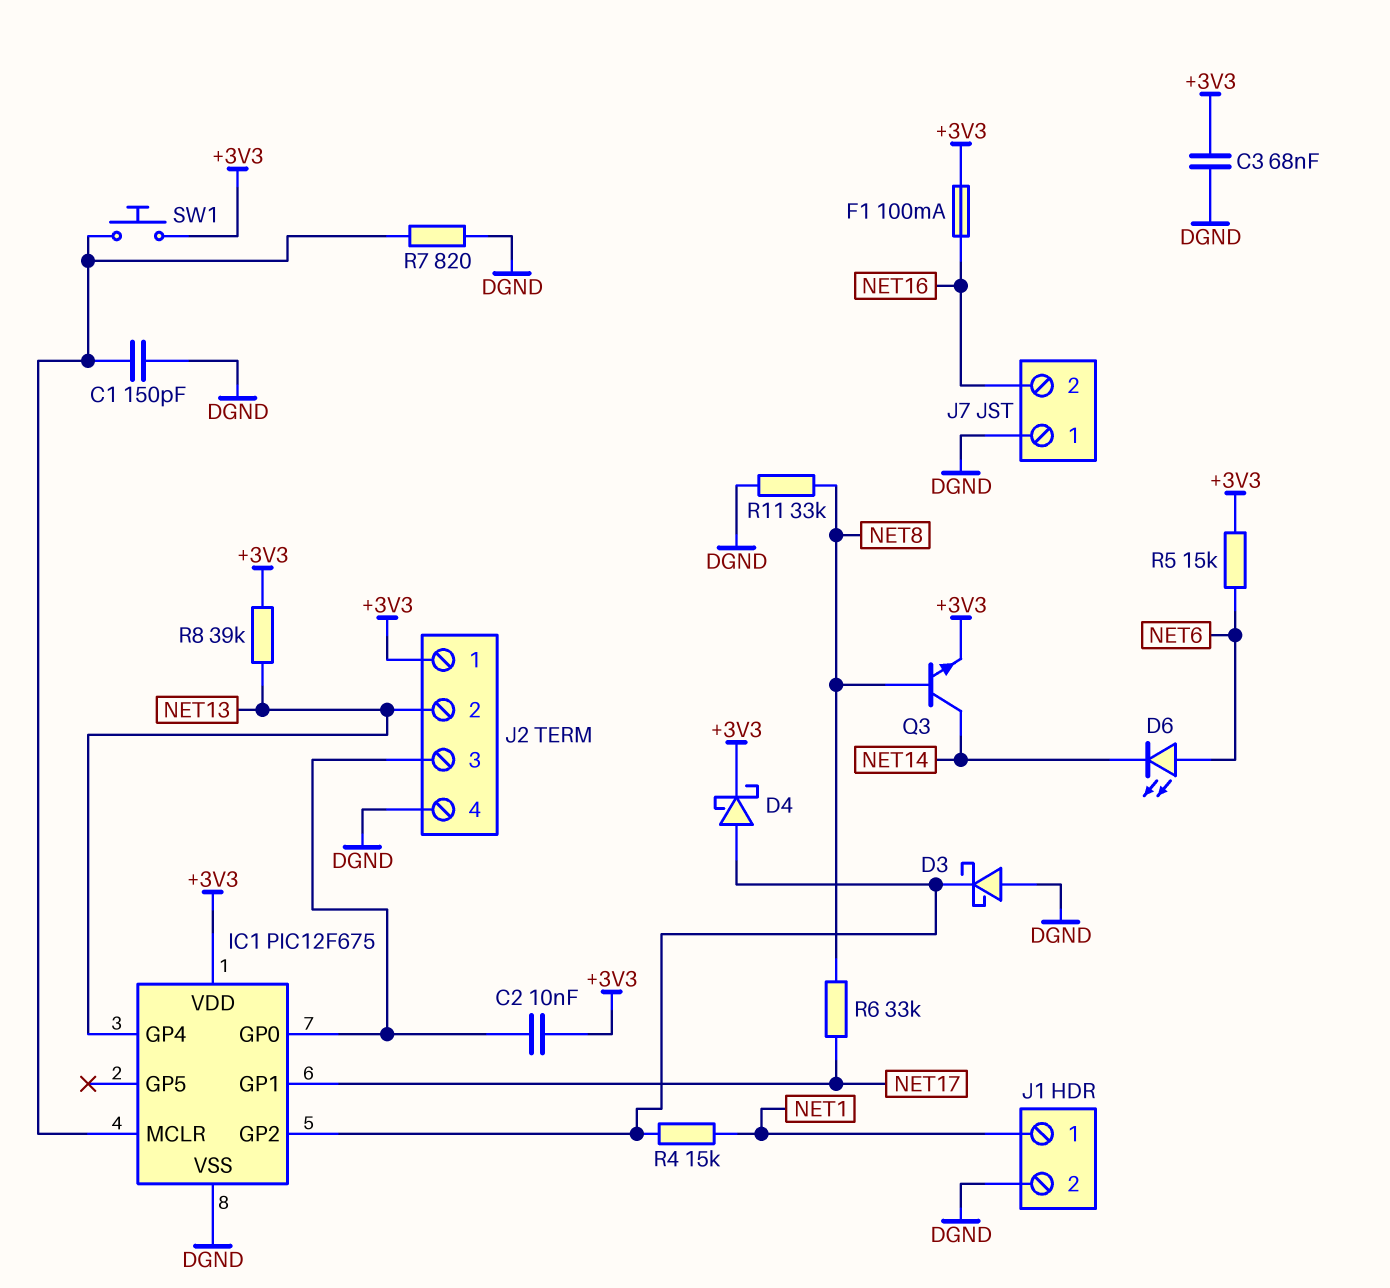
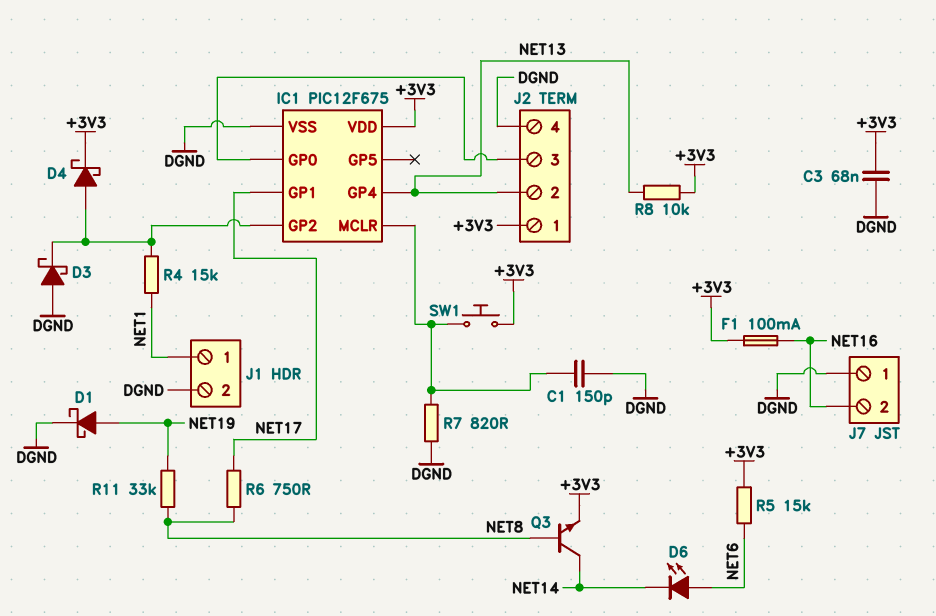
C2: 10nF (+3V3, IC1/GP0) -> none
D1: none -> schottky (A NET19, K DGND)
R6: 33k (NET8, NET17) -> 750 (NET8, NET17)
R8: 39k (+3V3, NET13) -> 10k (+3V3, NET13)
R11: 33k (DGND, NET8) -> 33k (NET8, NET19)

